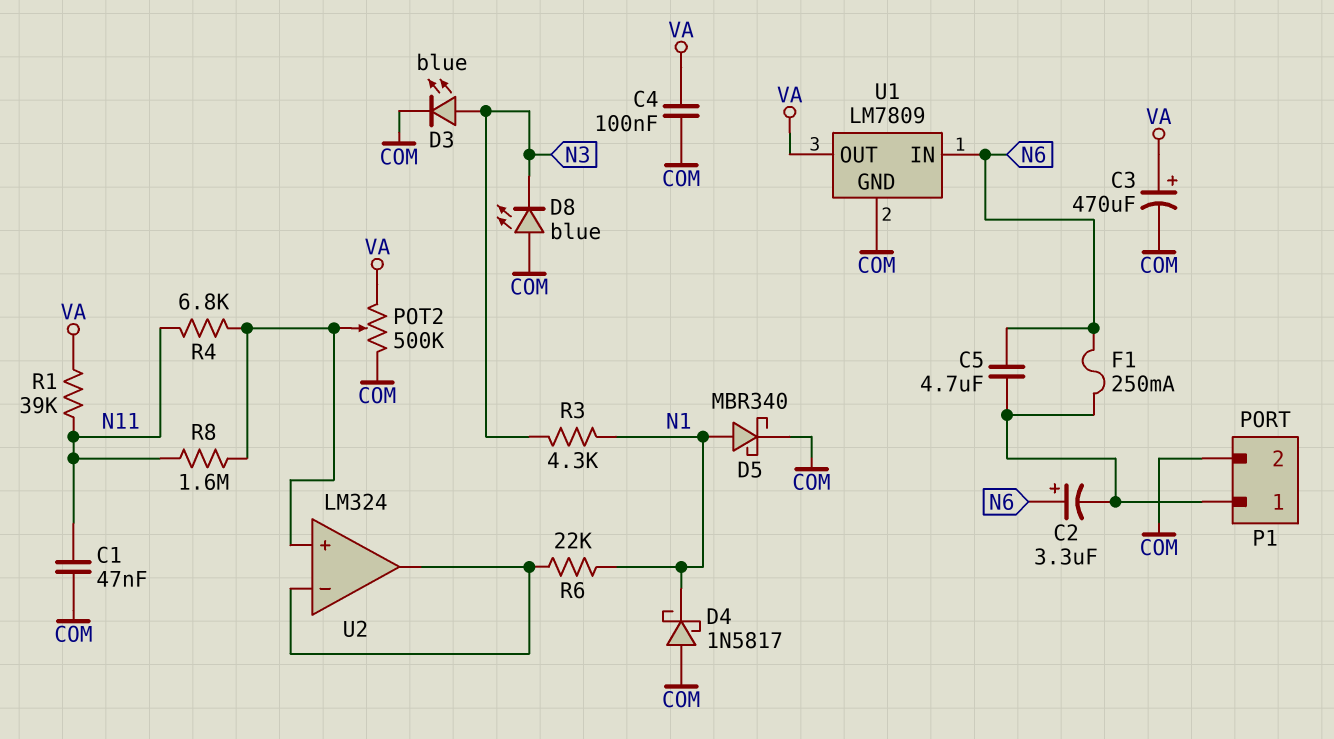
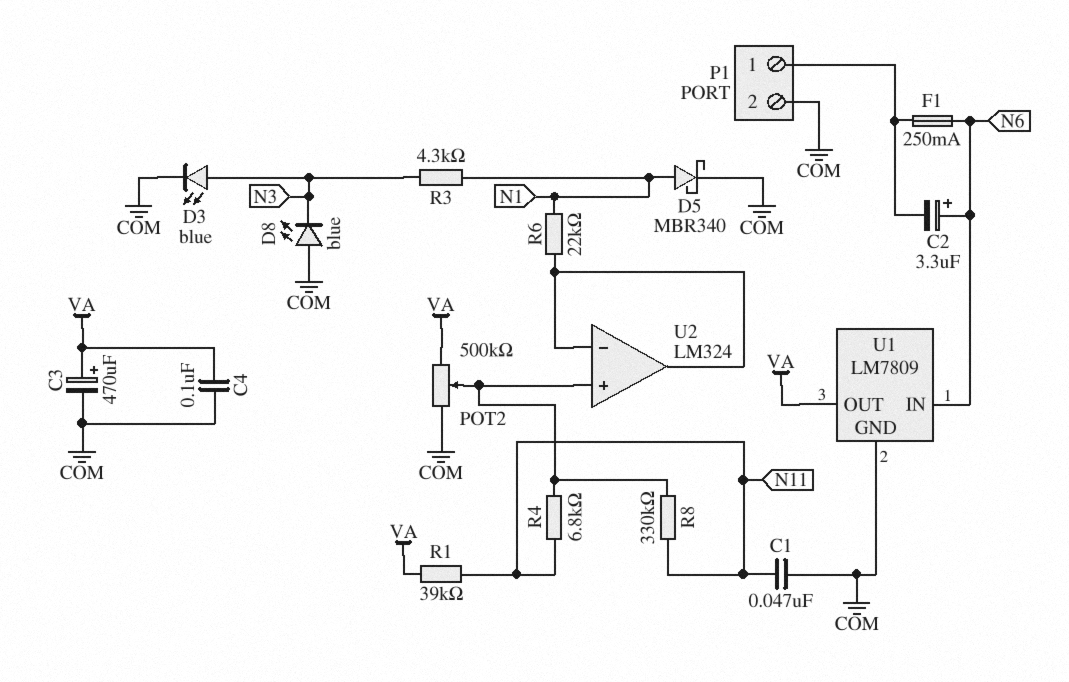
C5: 4.7uF (N6, P1/1) -> none
D4: schottky 1N5817 (A COM, K N1) -> none
R8: 1.6M (N11, U2/in+) -> 330k (N11, U2/in+)

